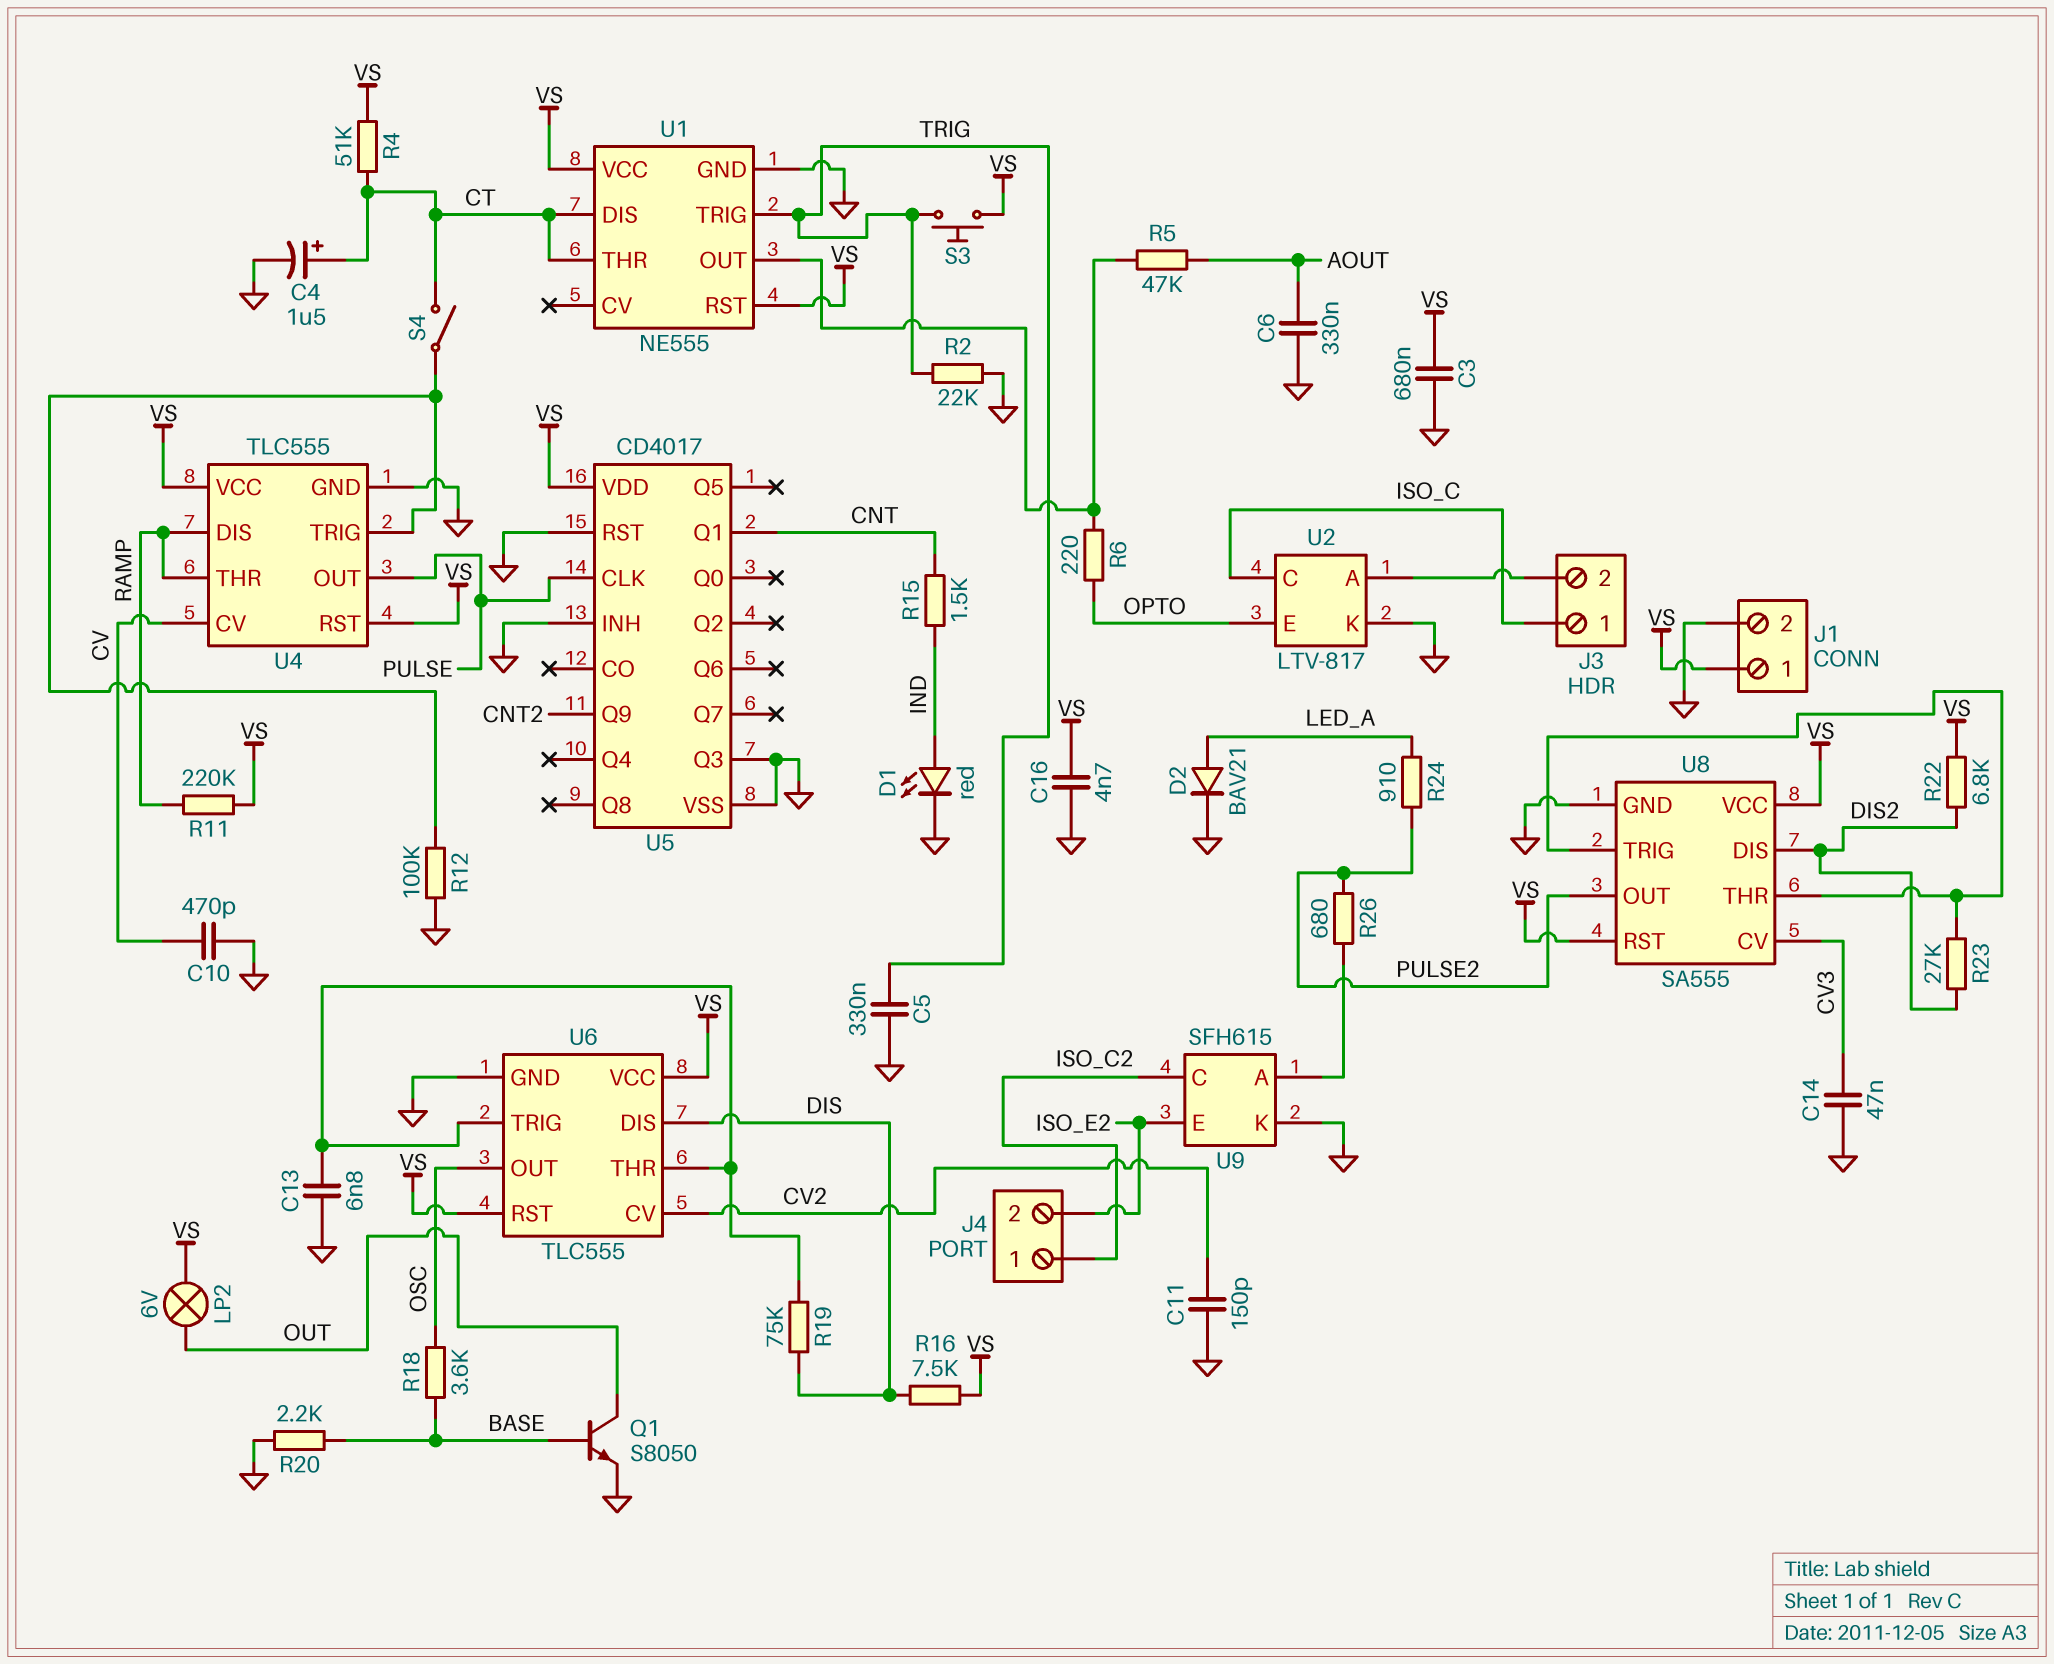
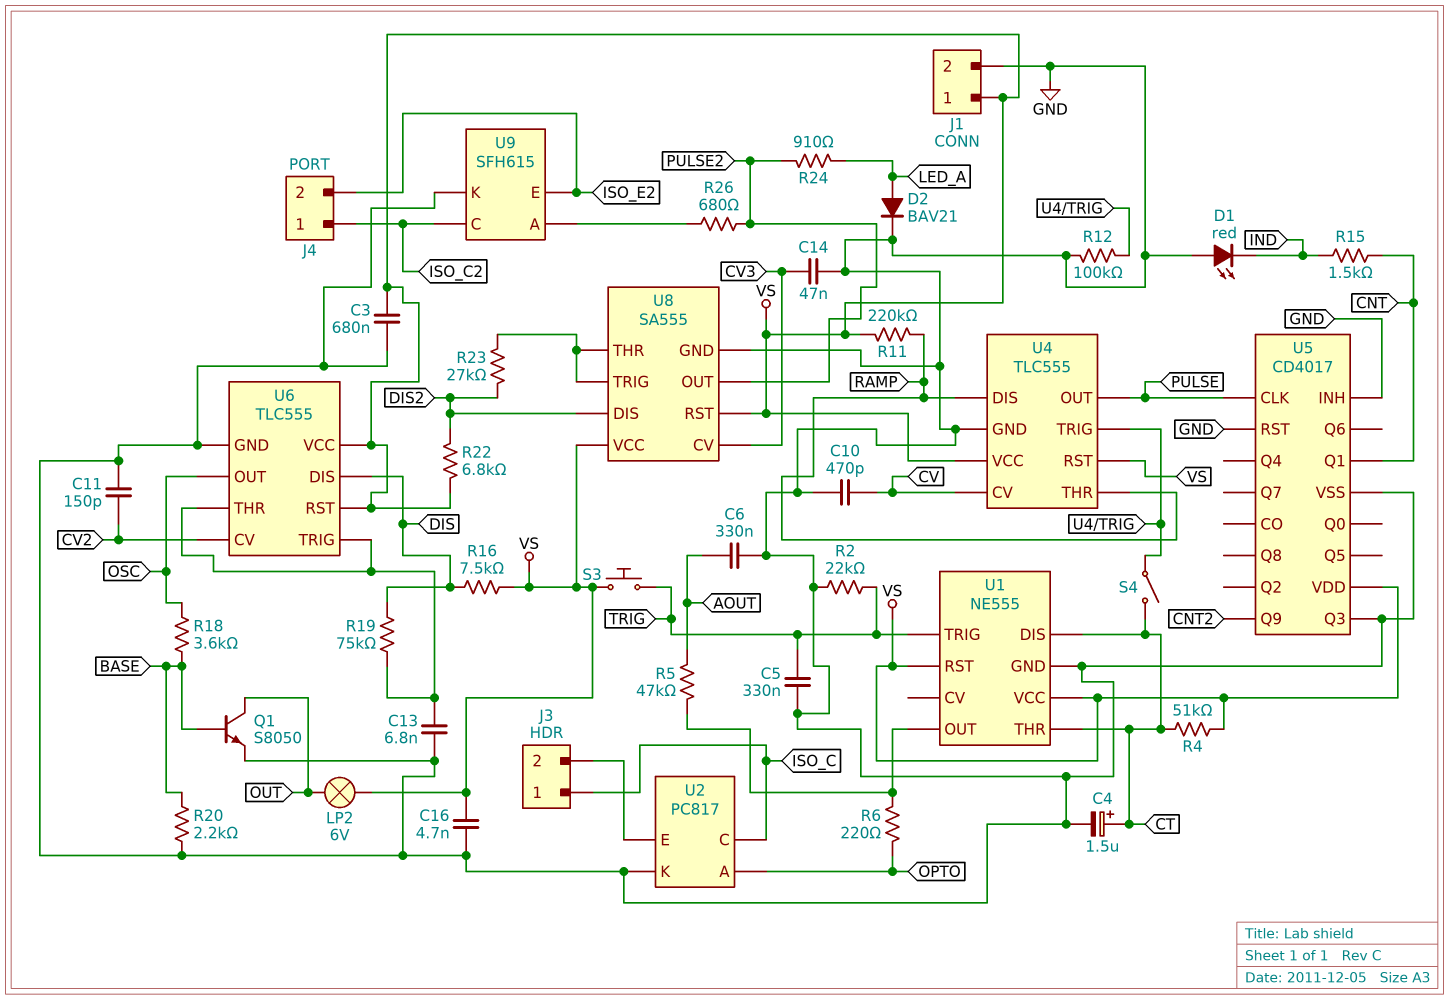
D1: LED red (A IND, K GND) -> LED red (A GND, K IND)
U2: LTV-817 -> PC817
U2 pin A: J3/2 -> OPTO
U2 pin E: OPTO -> J3/2

